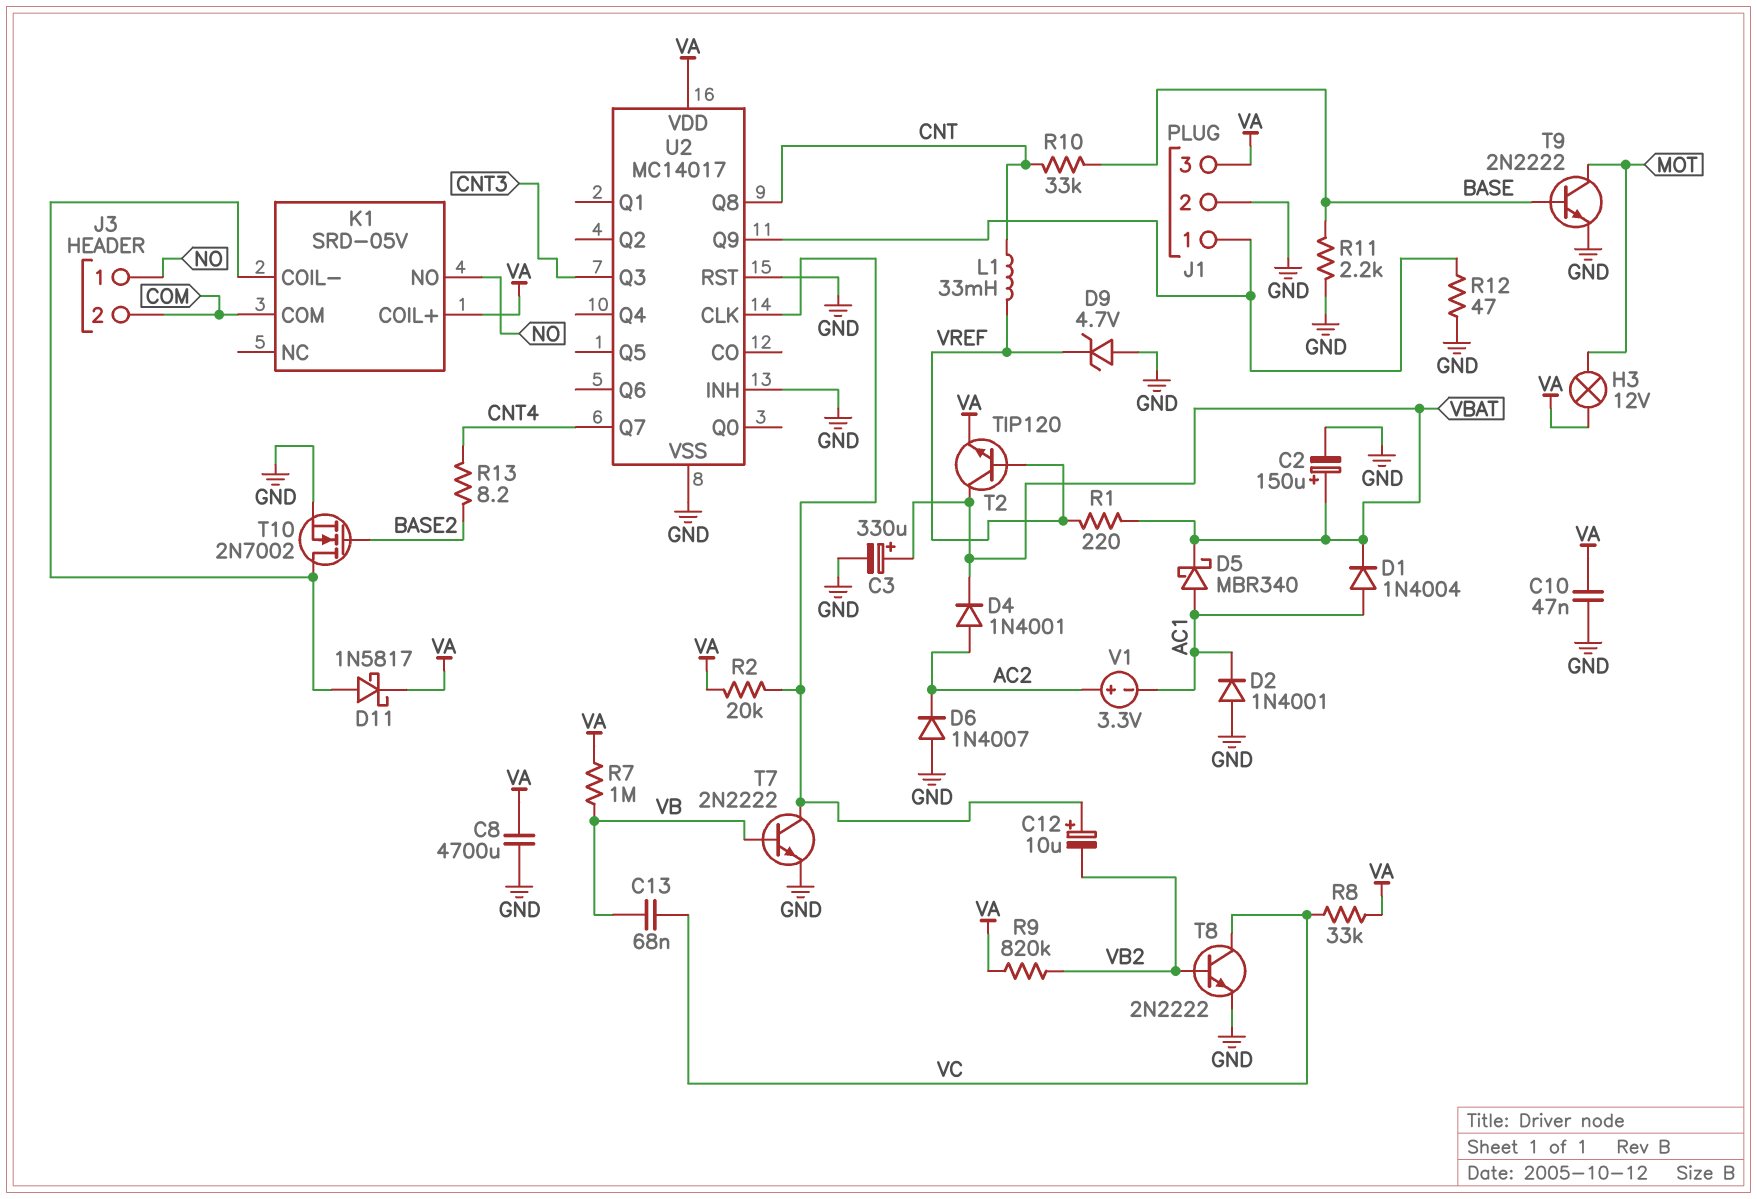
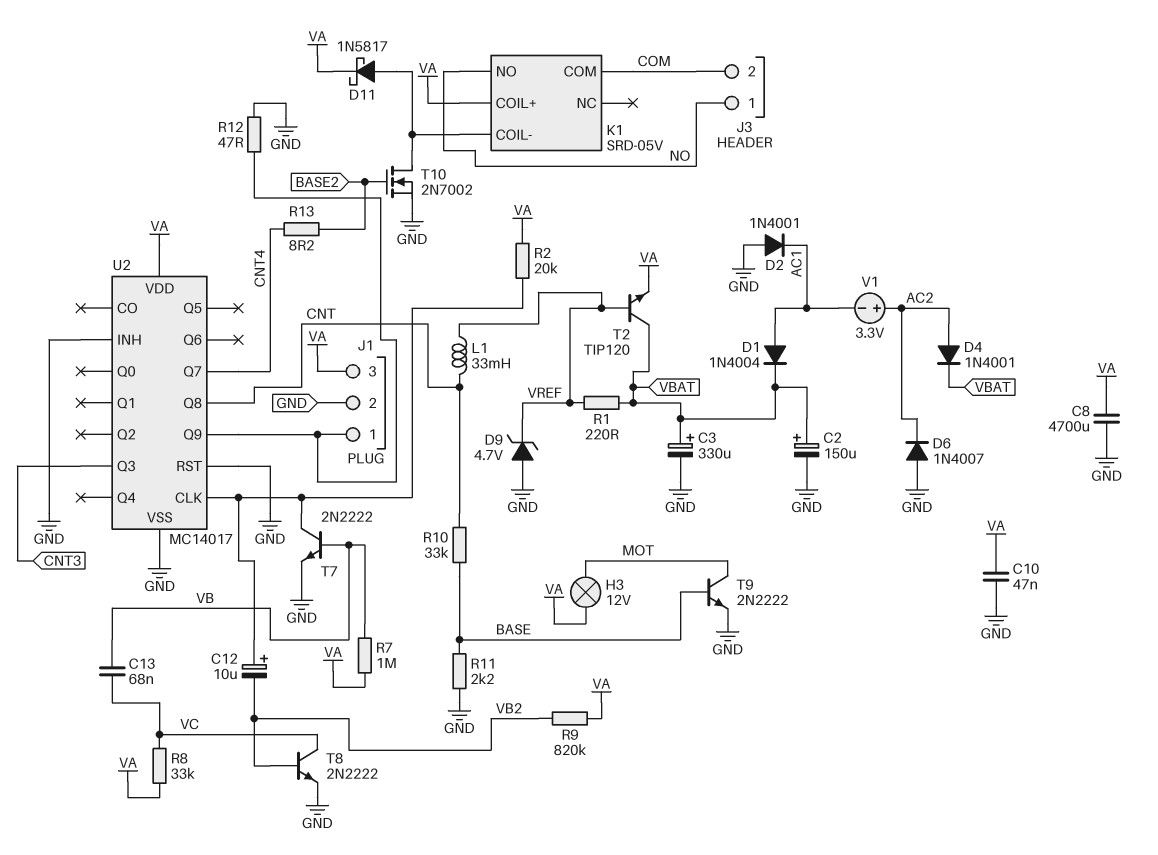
D5: schottky MBR340 (A AC1, K VBAT) -> none

